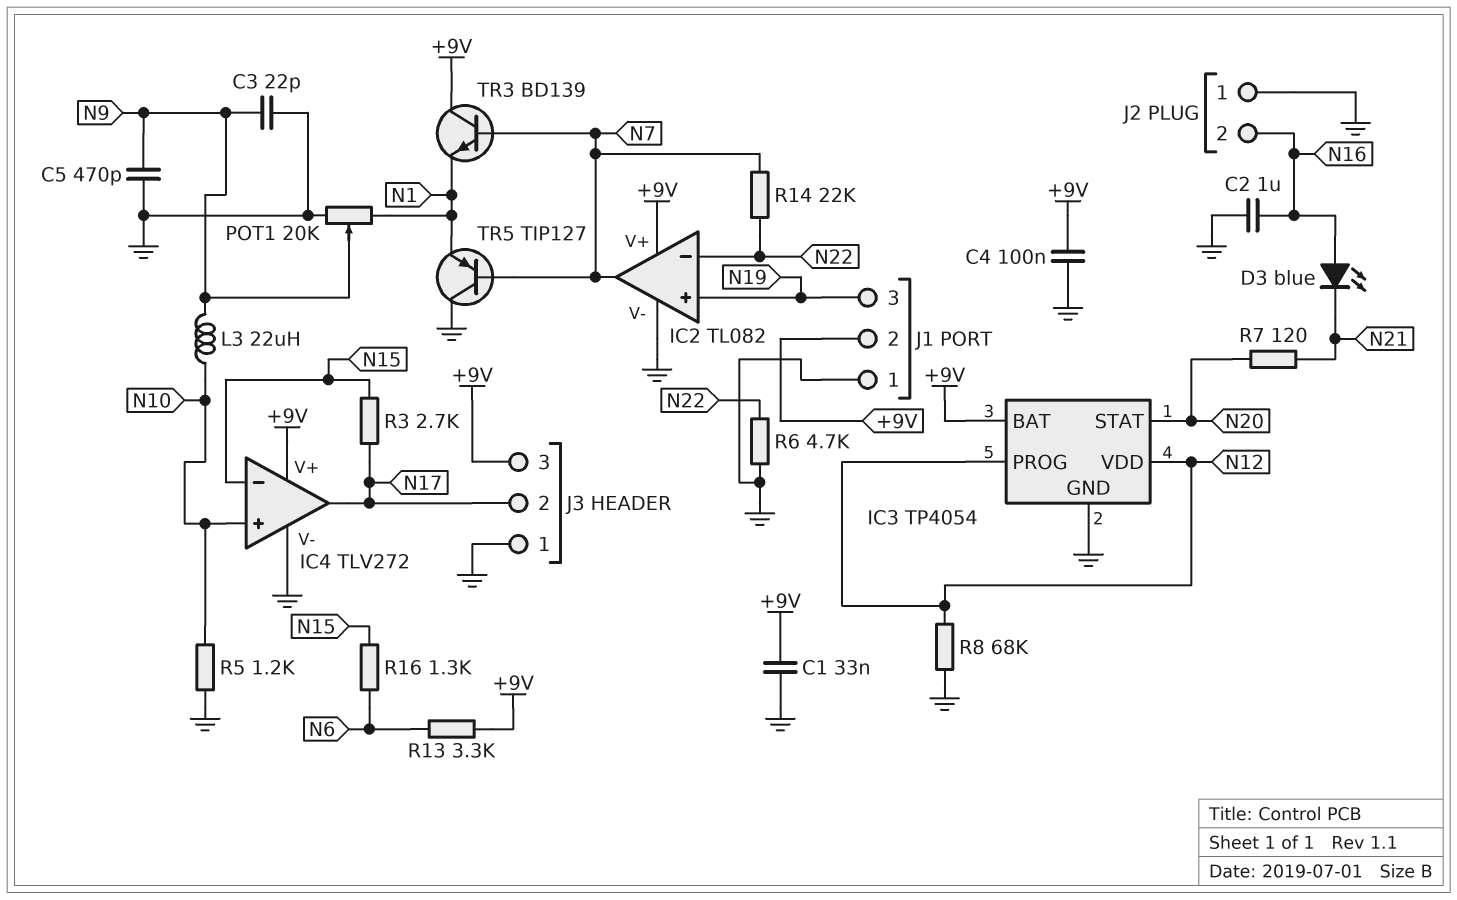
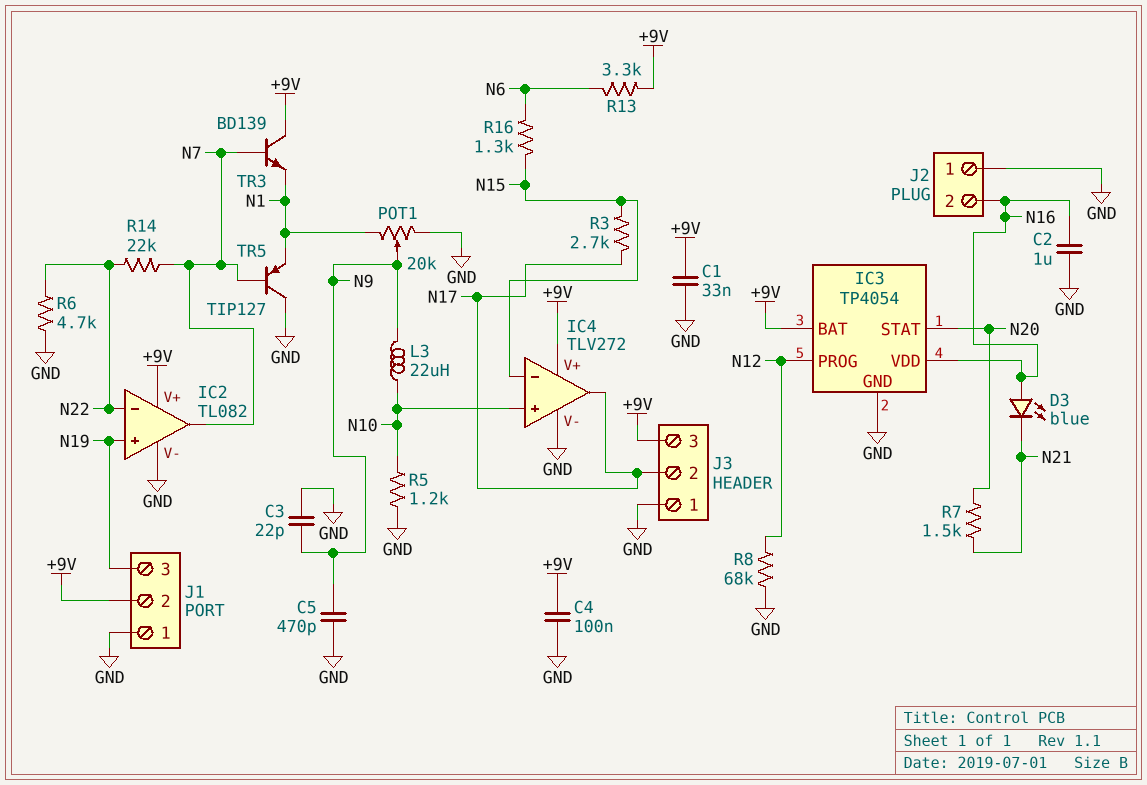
IC3 pin VDD: N12 -> N16
R7: 120 (N20, N21) -> 1.5k (N20, N21)

